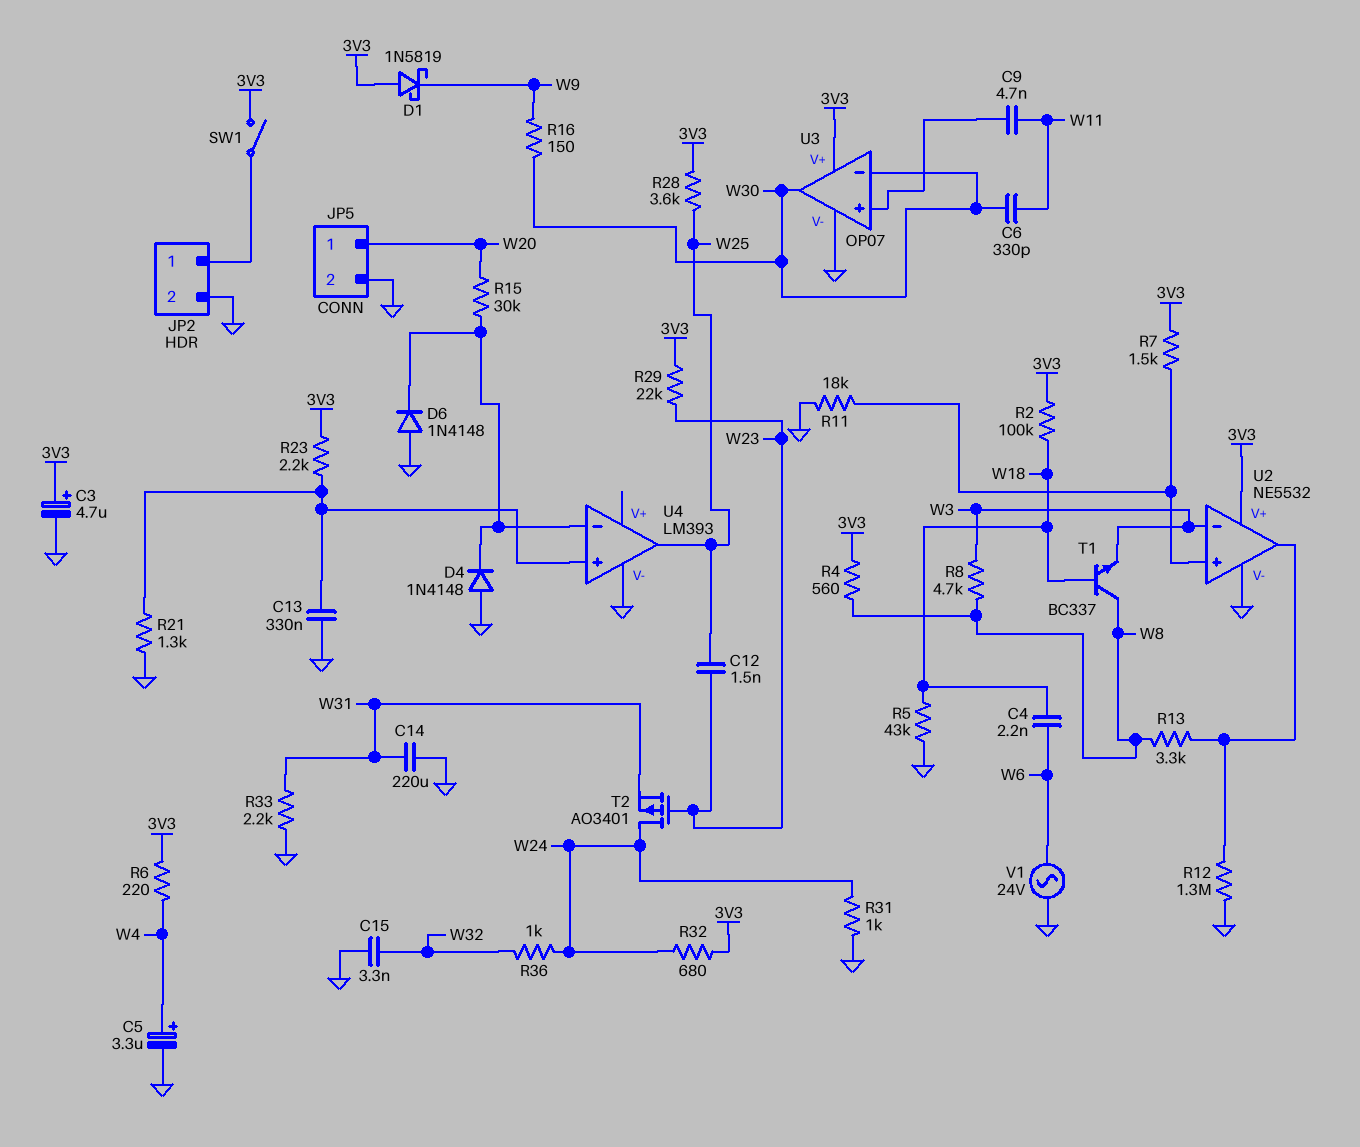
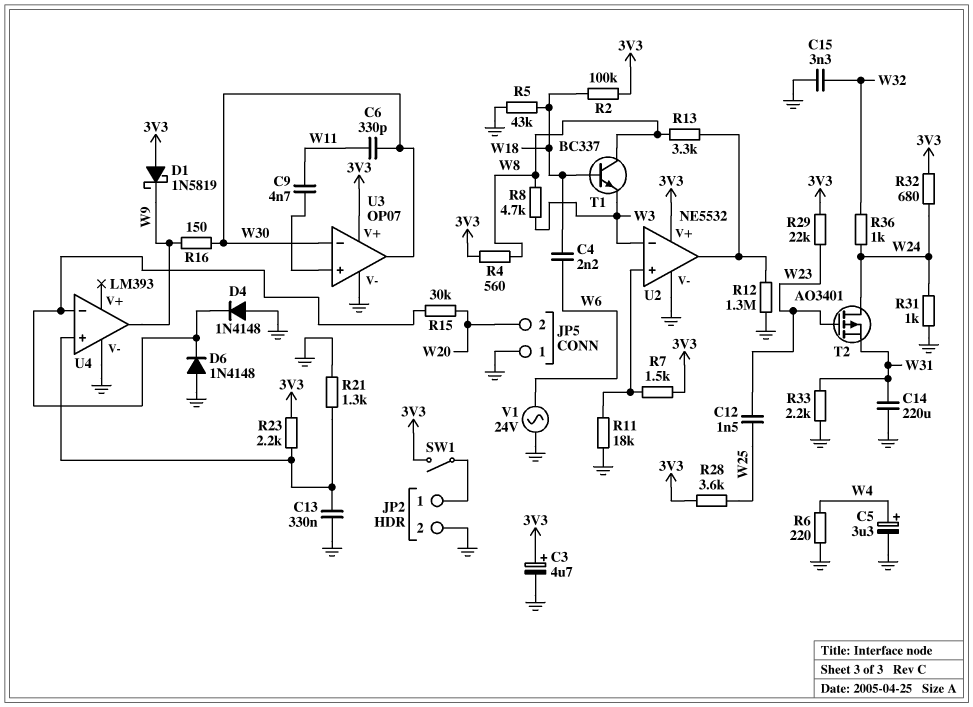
JP5 pin 1: W20 -> GND
JP5 pin 2: GND -> W20
R6: 220 (3V3, W4) -> 220 (GND, W4)
U4 pin out: W25 -> W9

